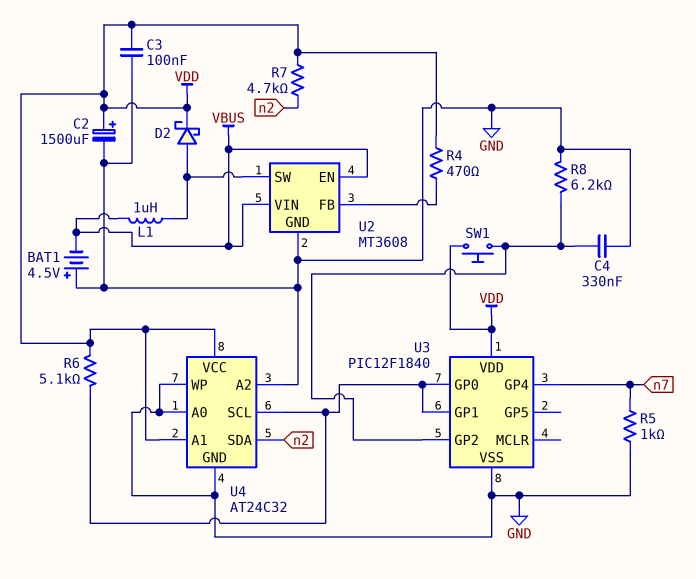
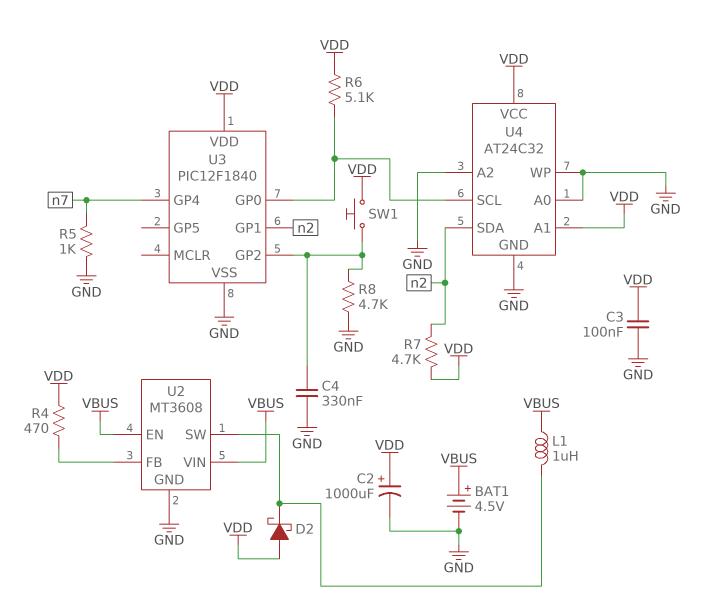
BAT1: 4.5V (plus GND, minus VBUS) -> 4.5V (plus VBUS, minus GND)
C2: 1500uF (plus VDD, minus GND) -> 1000uF (plus VDD, minus GND)
D2: schottky (A U2/SW, K VDD) -> schottky (A VDD, K U2/SW)
R8: 6.2k (GND, U3/GP2) -> 4.7k (GND, U3/GP2)
U3 pin GP1: U3/GP0 -> n2

